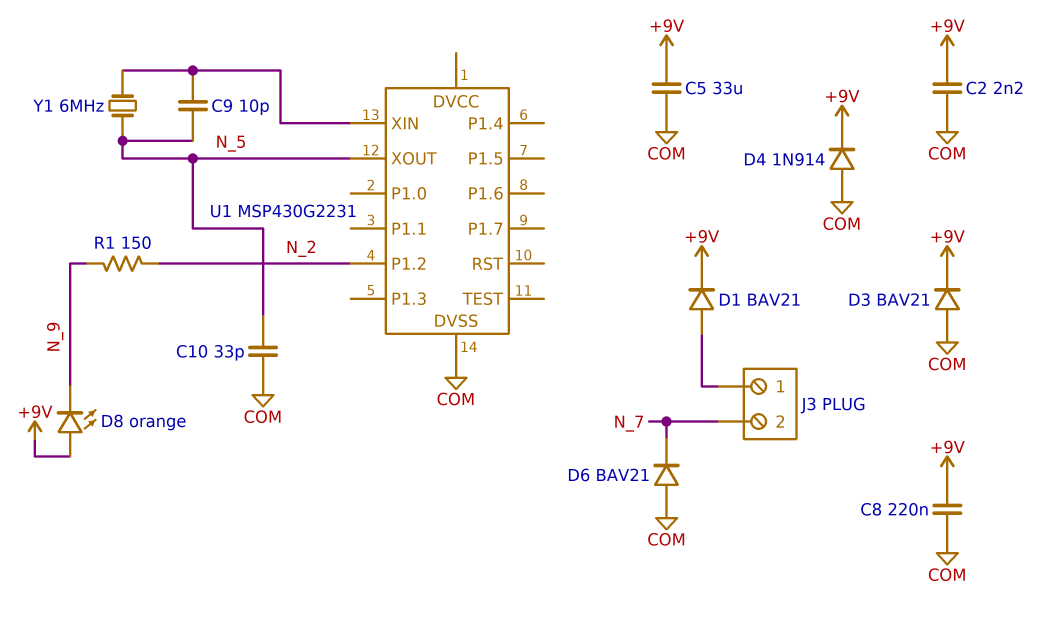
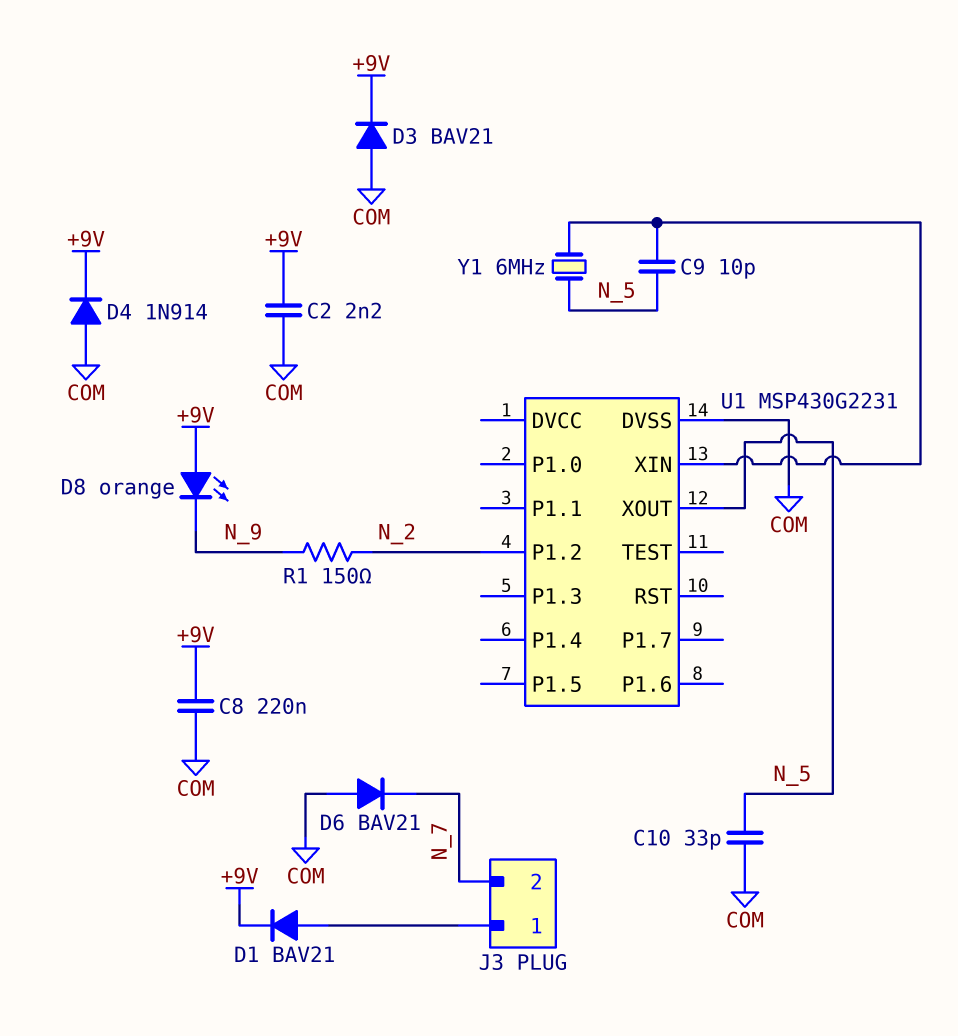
C5: 33uF (+9V, COM) -> none

